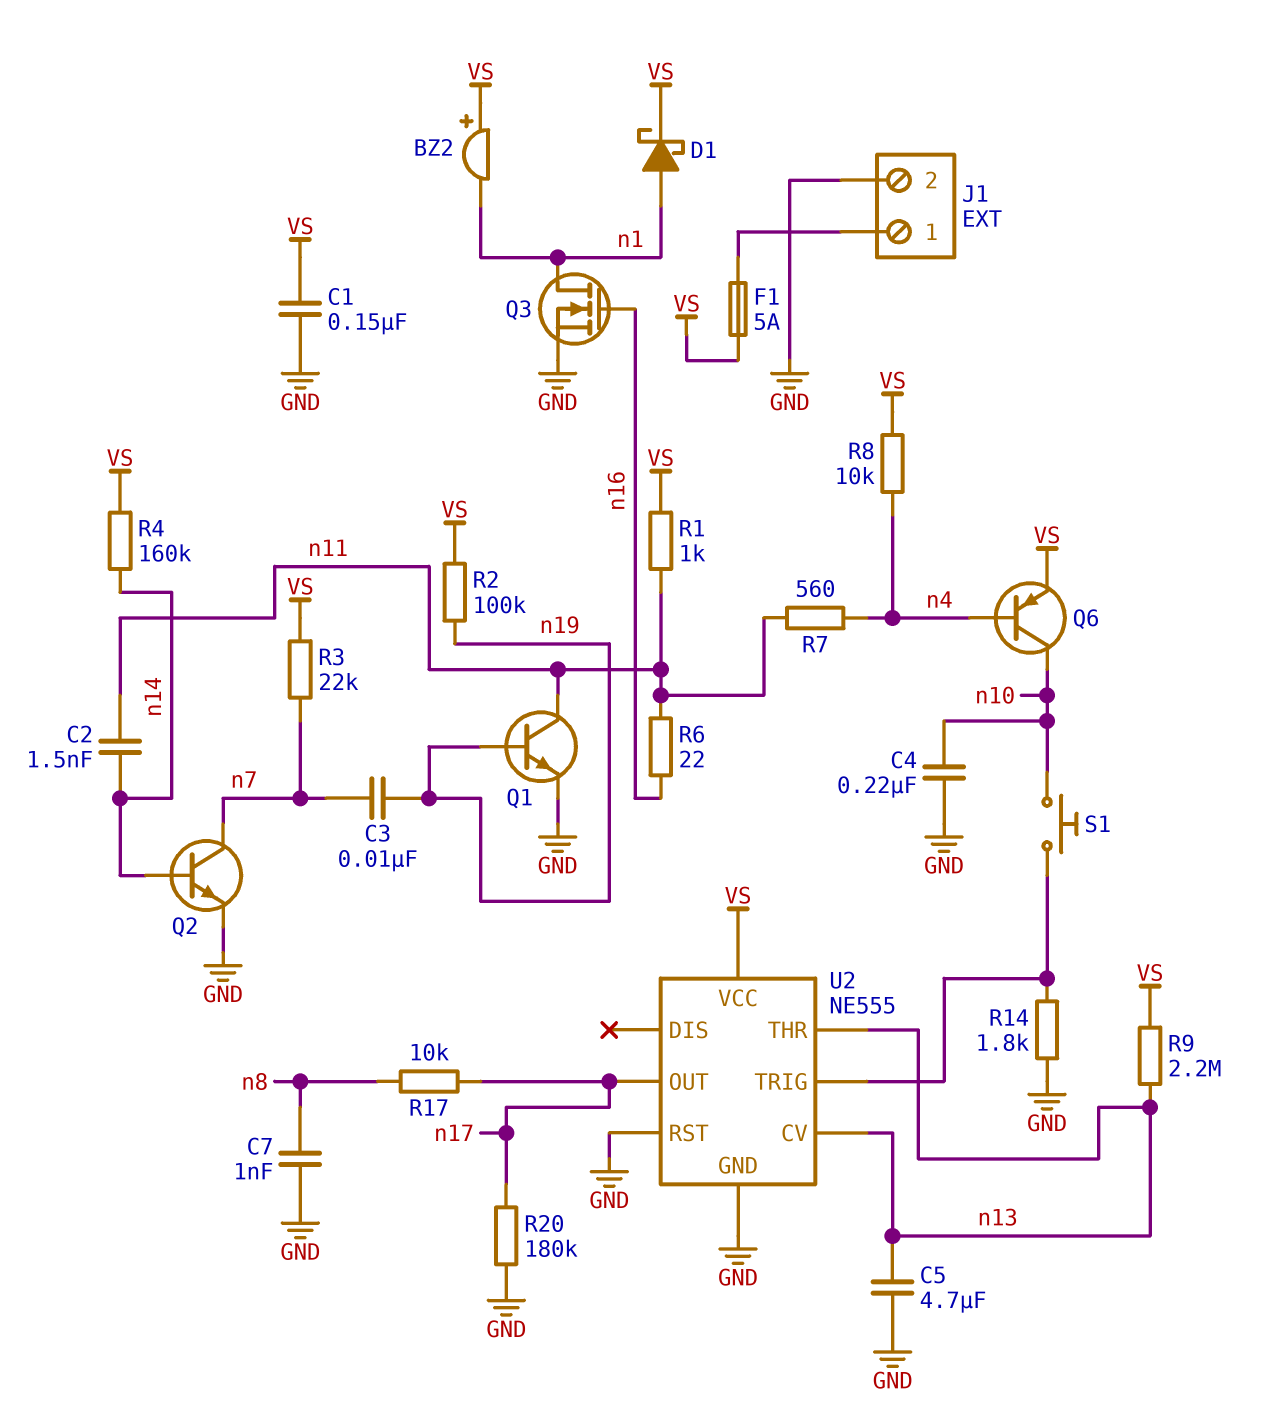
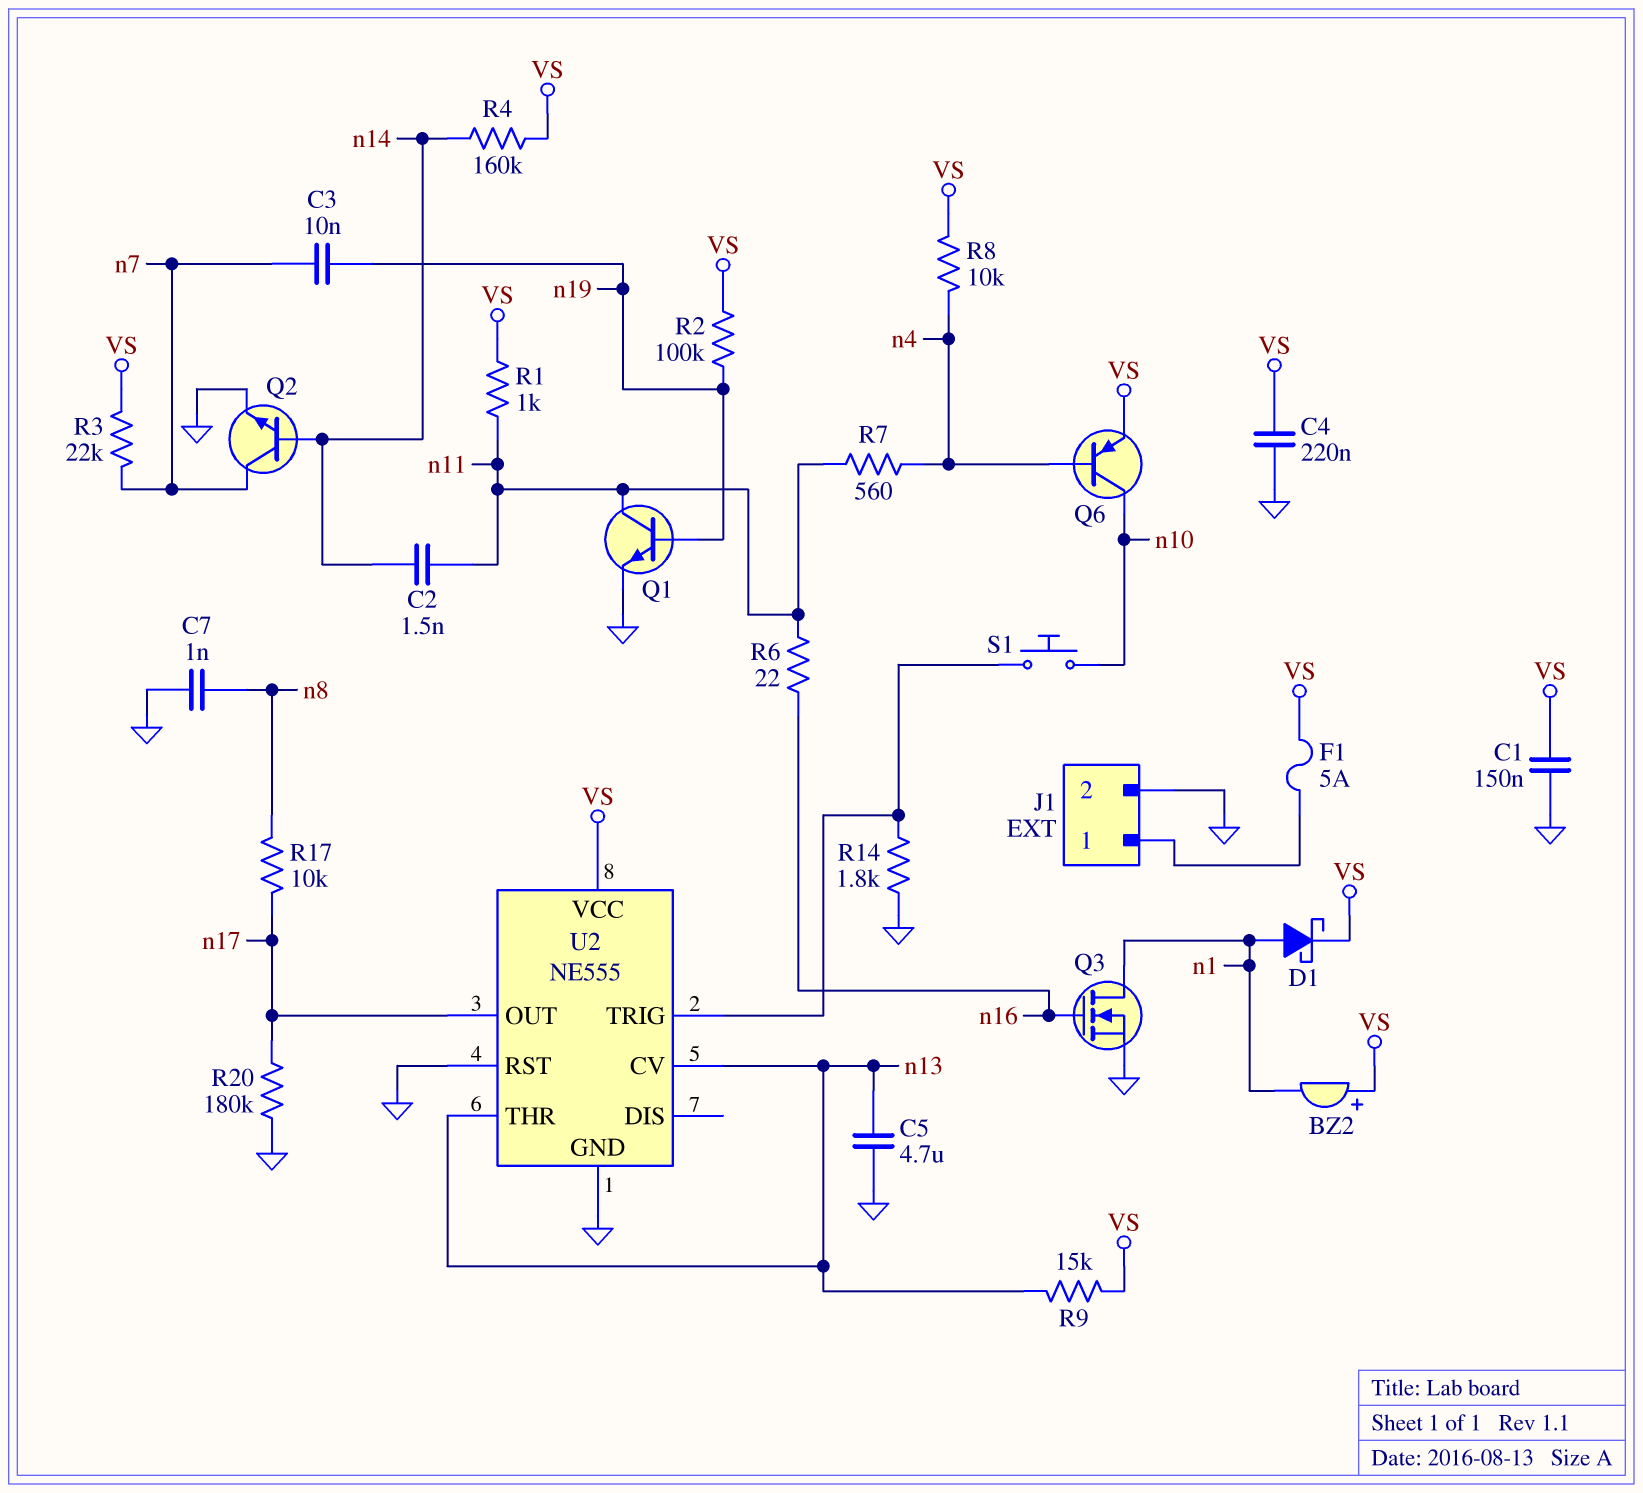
C4: 220nF (GND, n10) -> 220nF (GND, VS)
R9: 2.2M (VS, n13) -> 15k (VS, n13)

